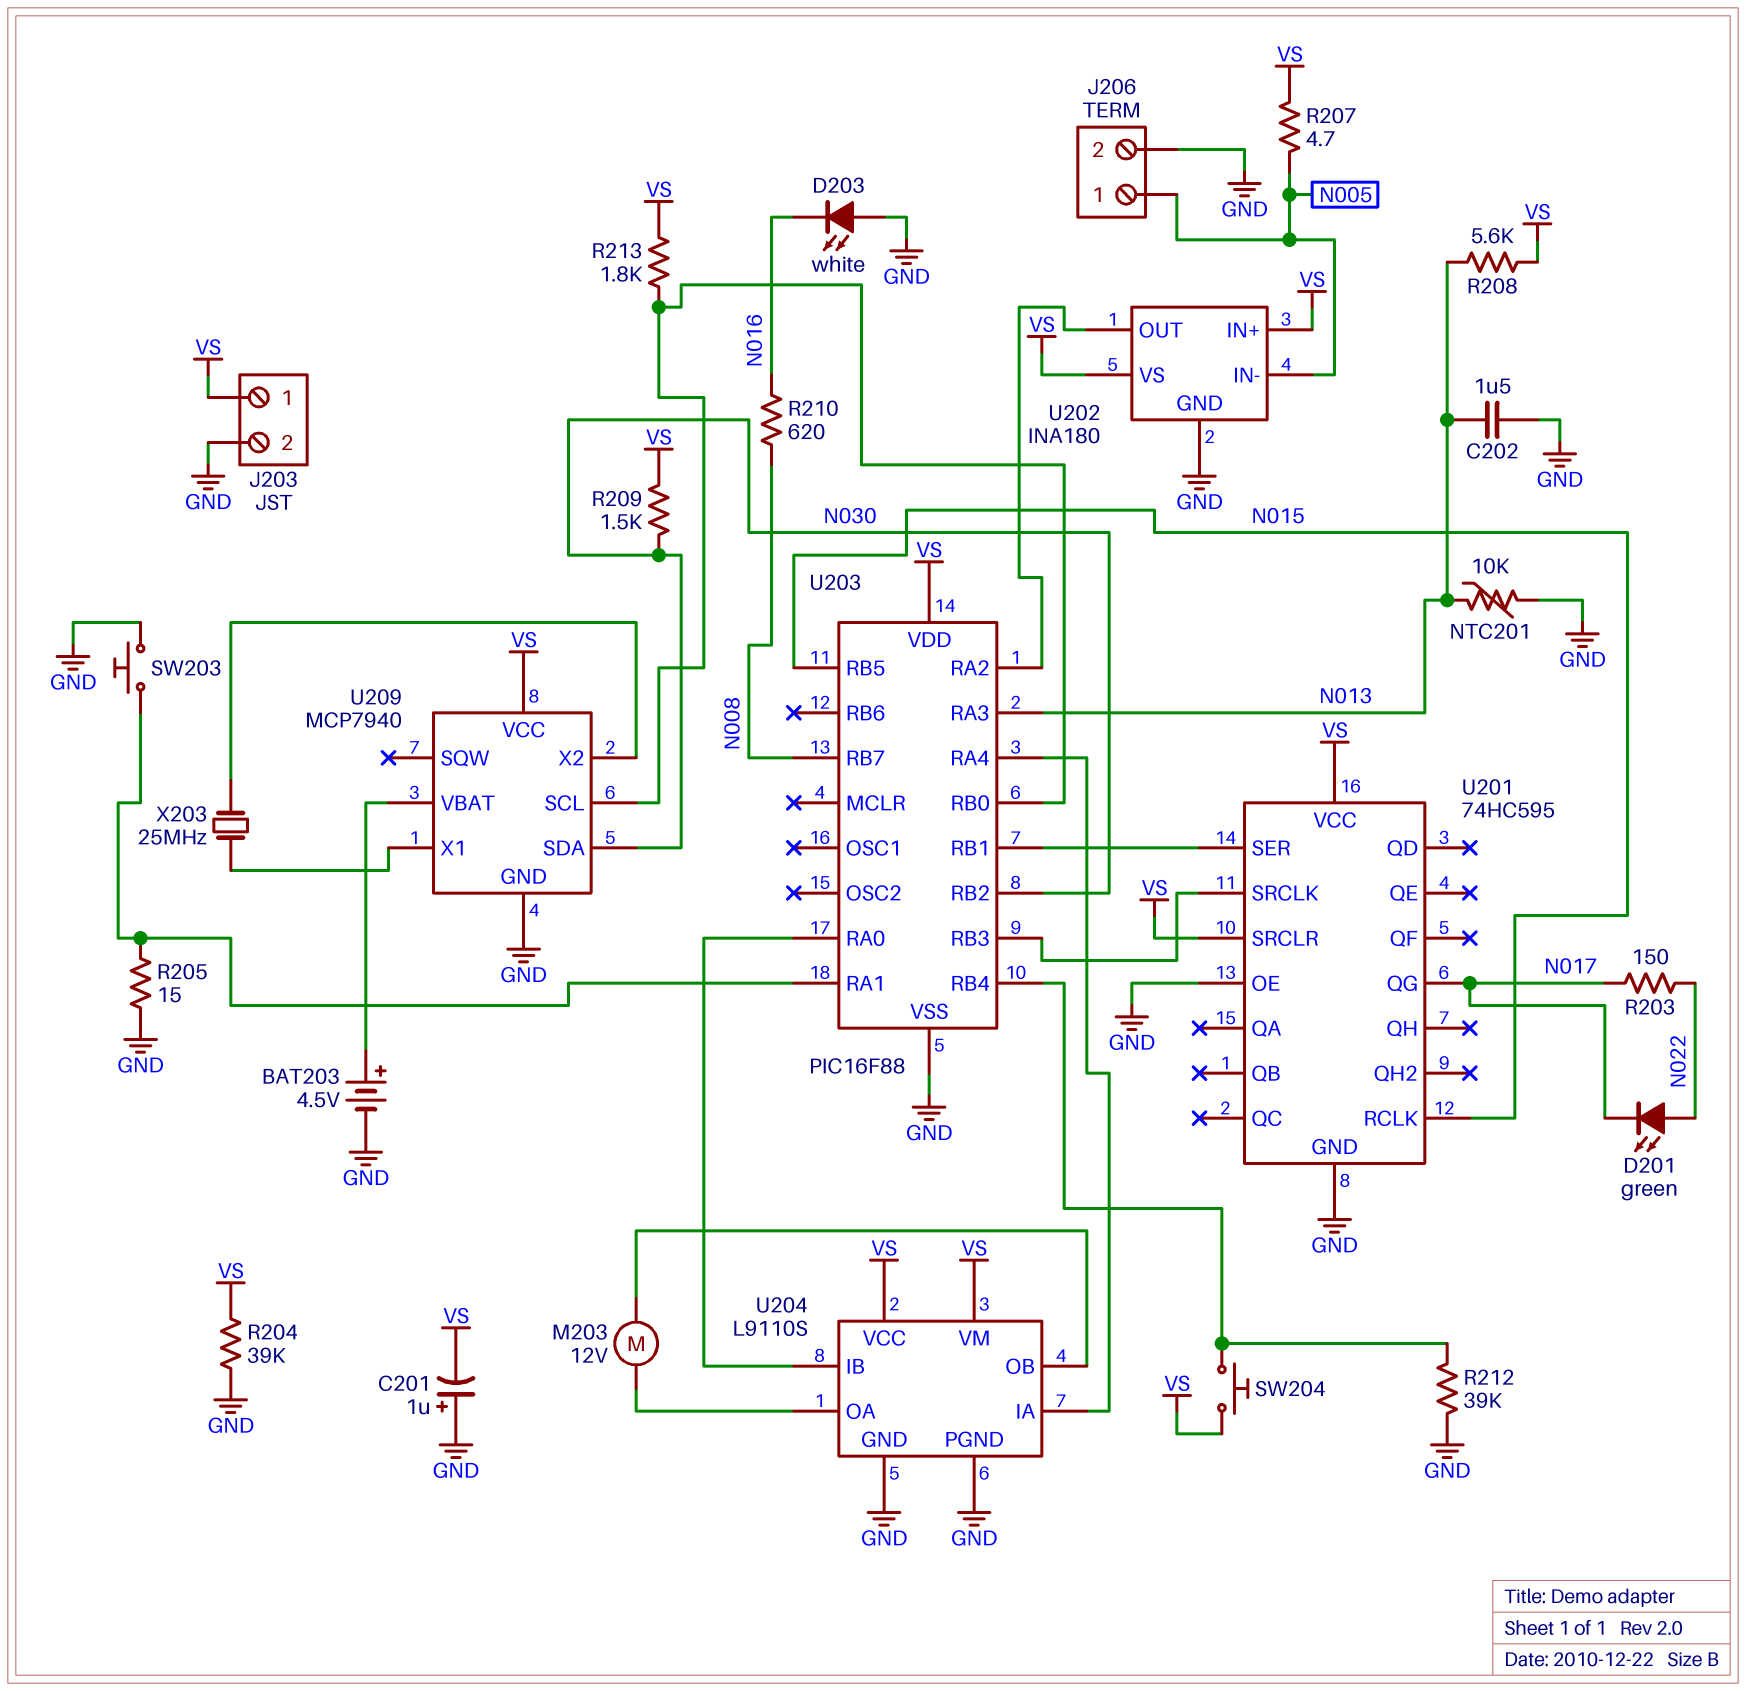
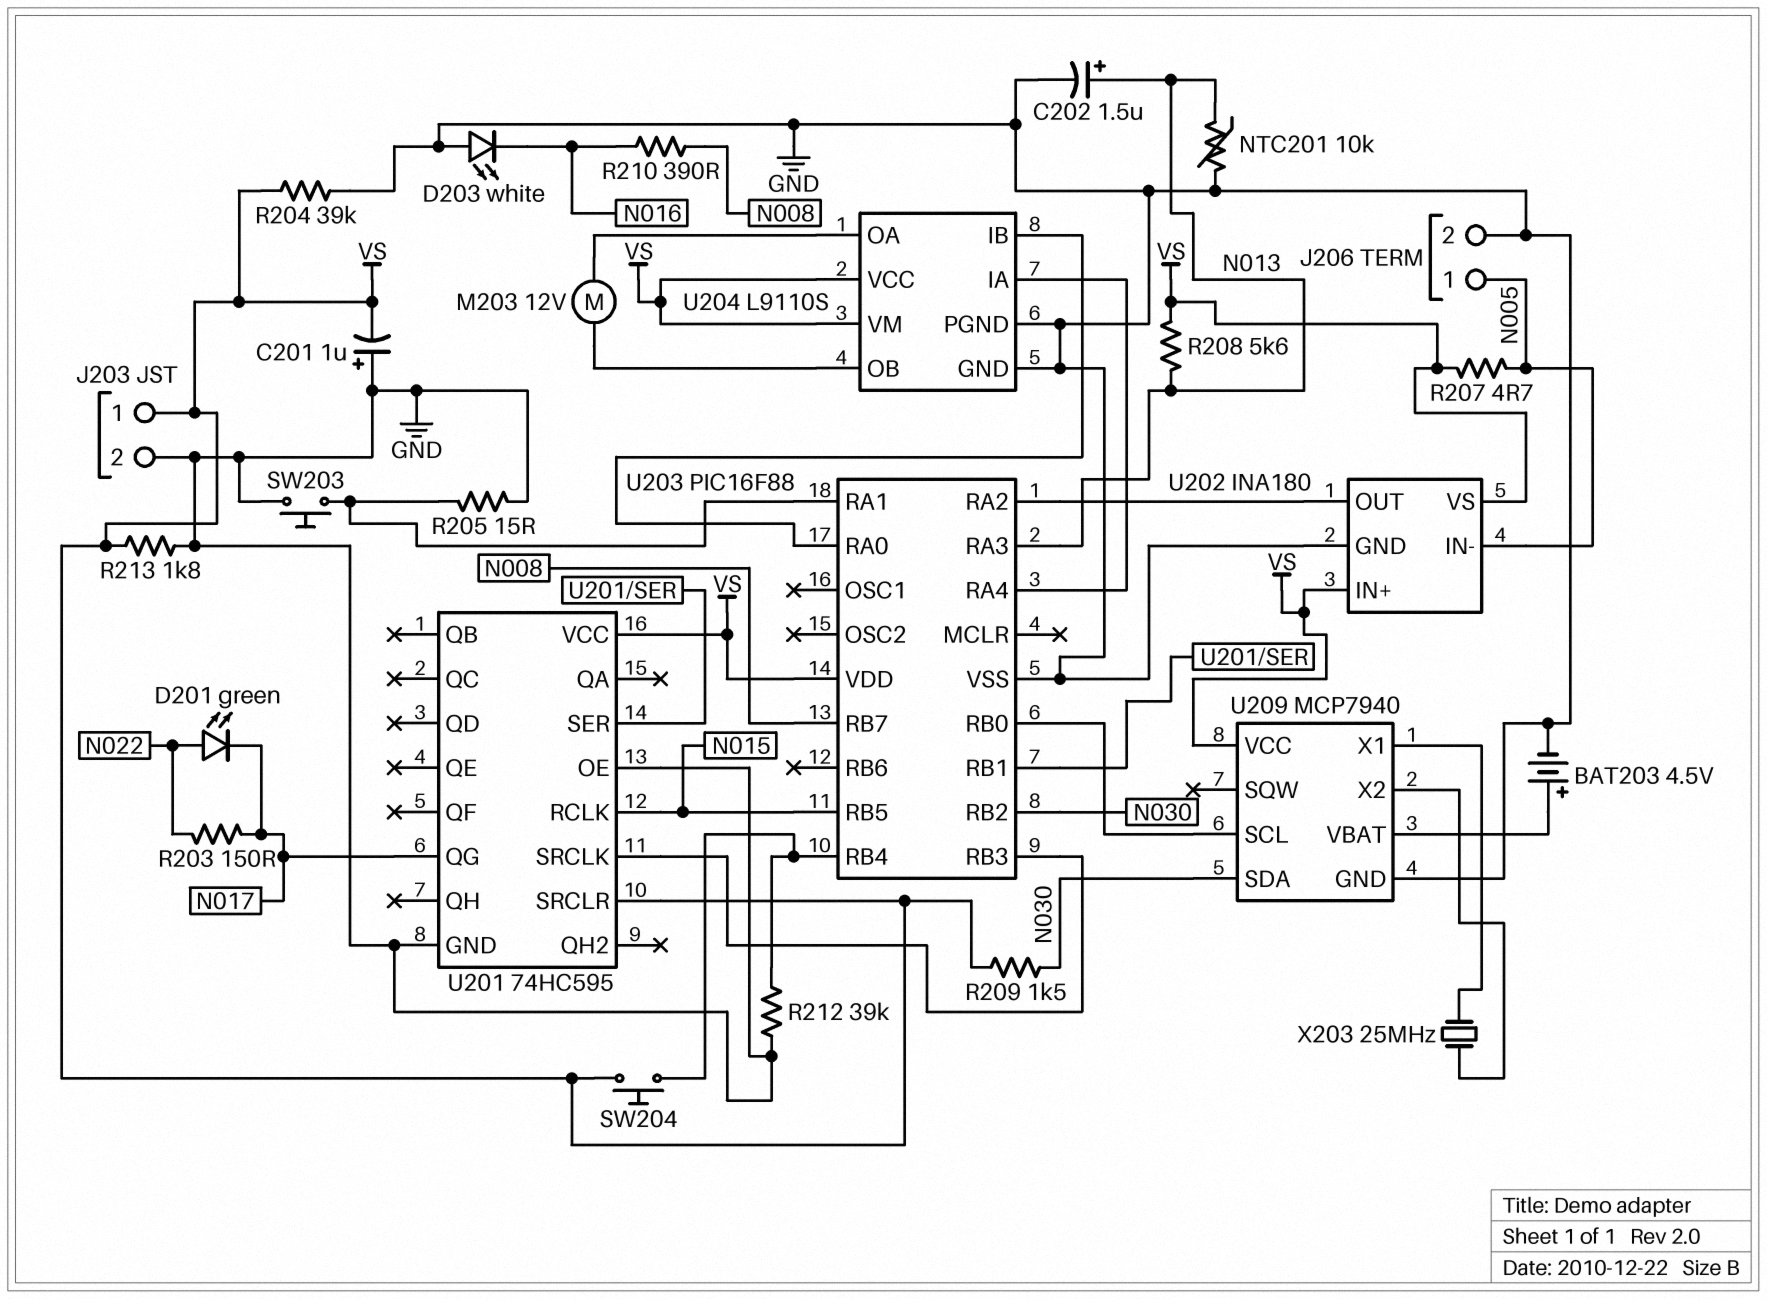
C202: 1.5uF (GND, N013) -> 1.5uF (plus N013, minus GND)
R210: 620 (N008, N016) -> 390 (N008, N016)
R213: 1.8k (U203/RB0, VS) -> 1.8k (GND, VS)

